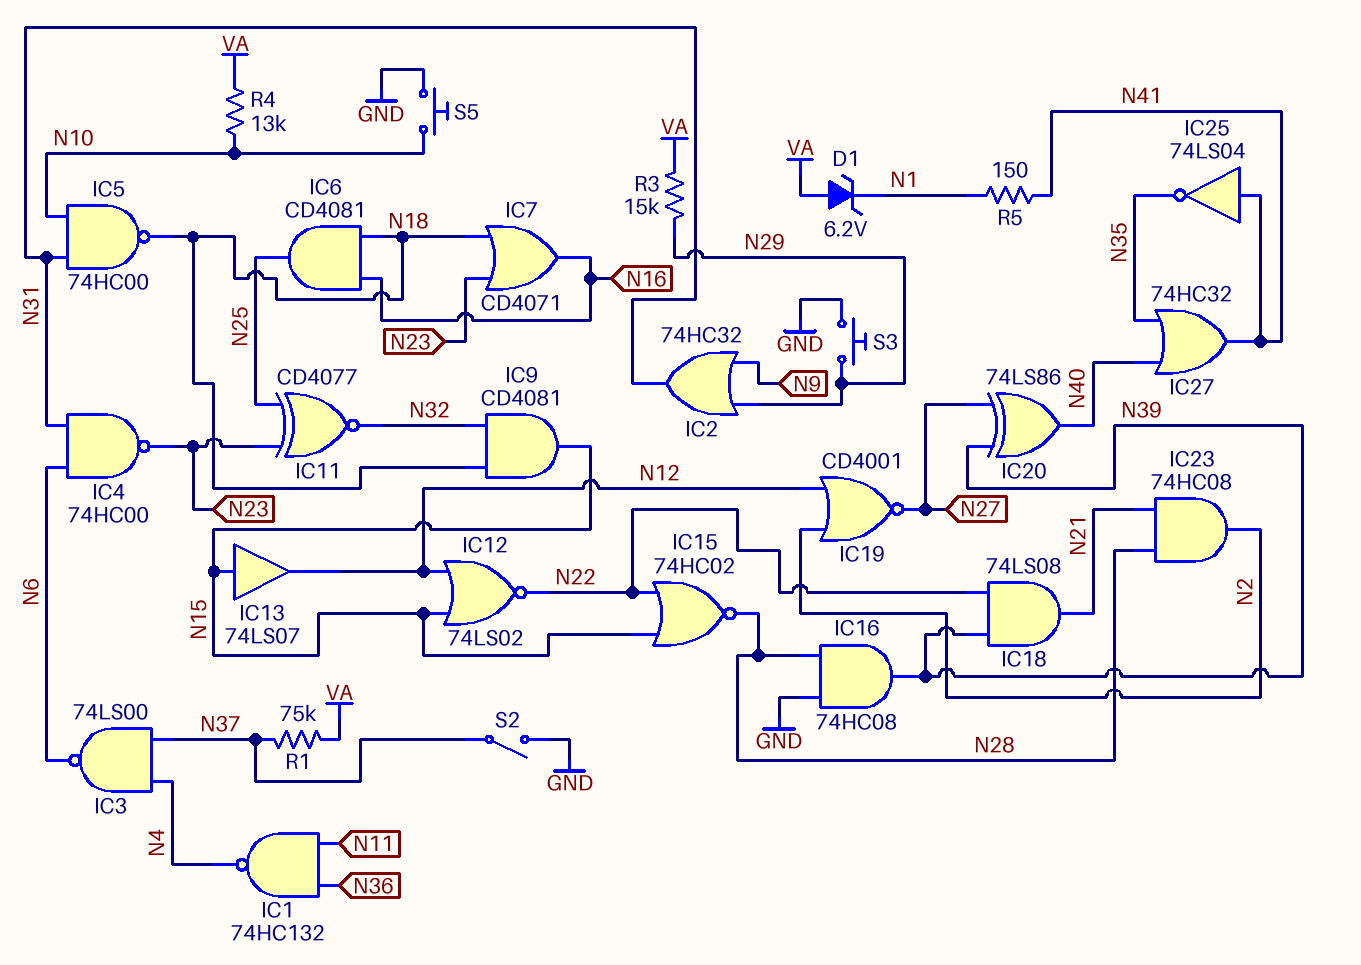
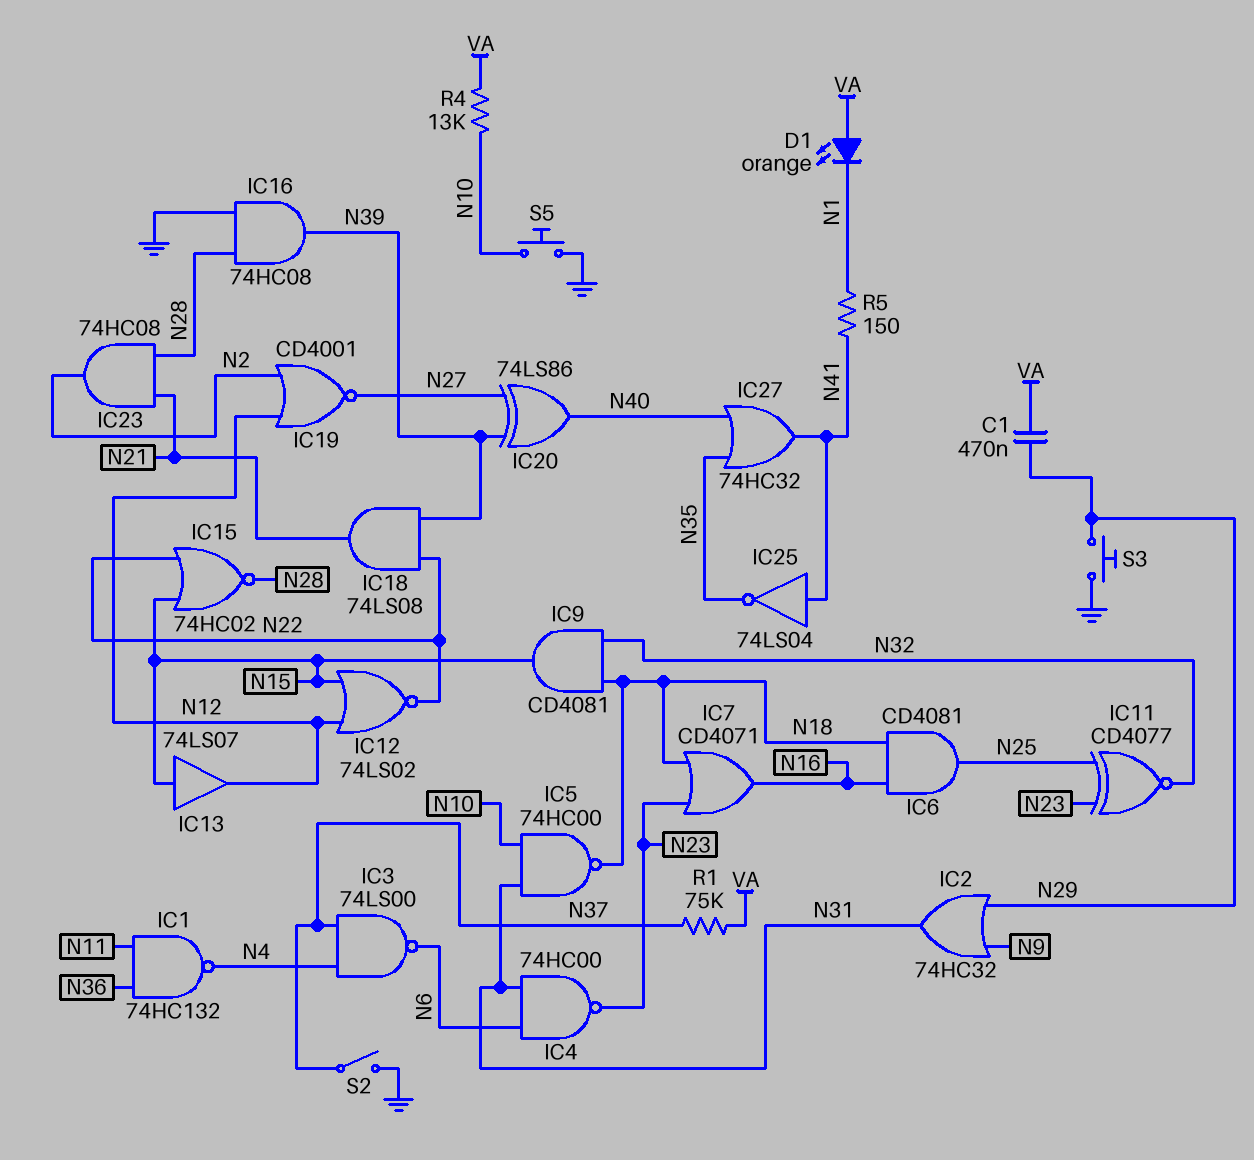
C1: none -> 470nF (N29, VA)
D1: zener 6.2V (A VA, K N1) -> LED orange (A VA, K N1)
R3: 15k (N29, VA) -> none

